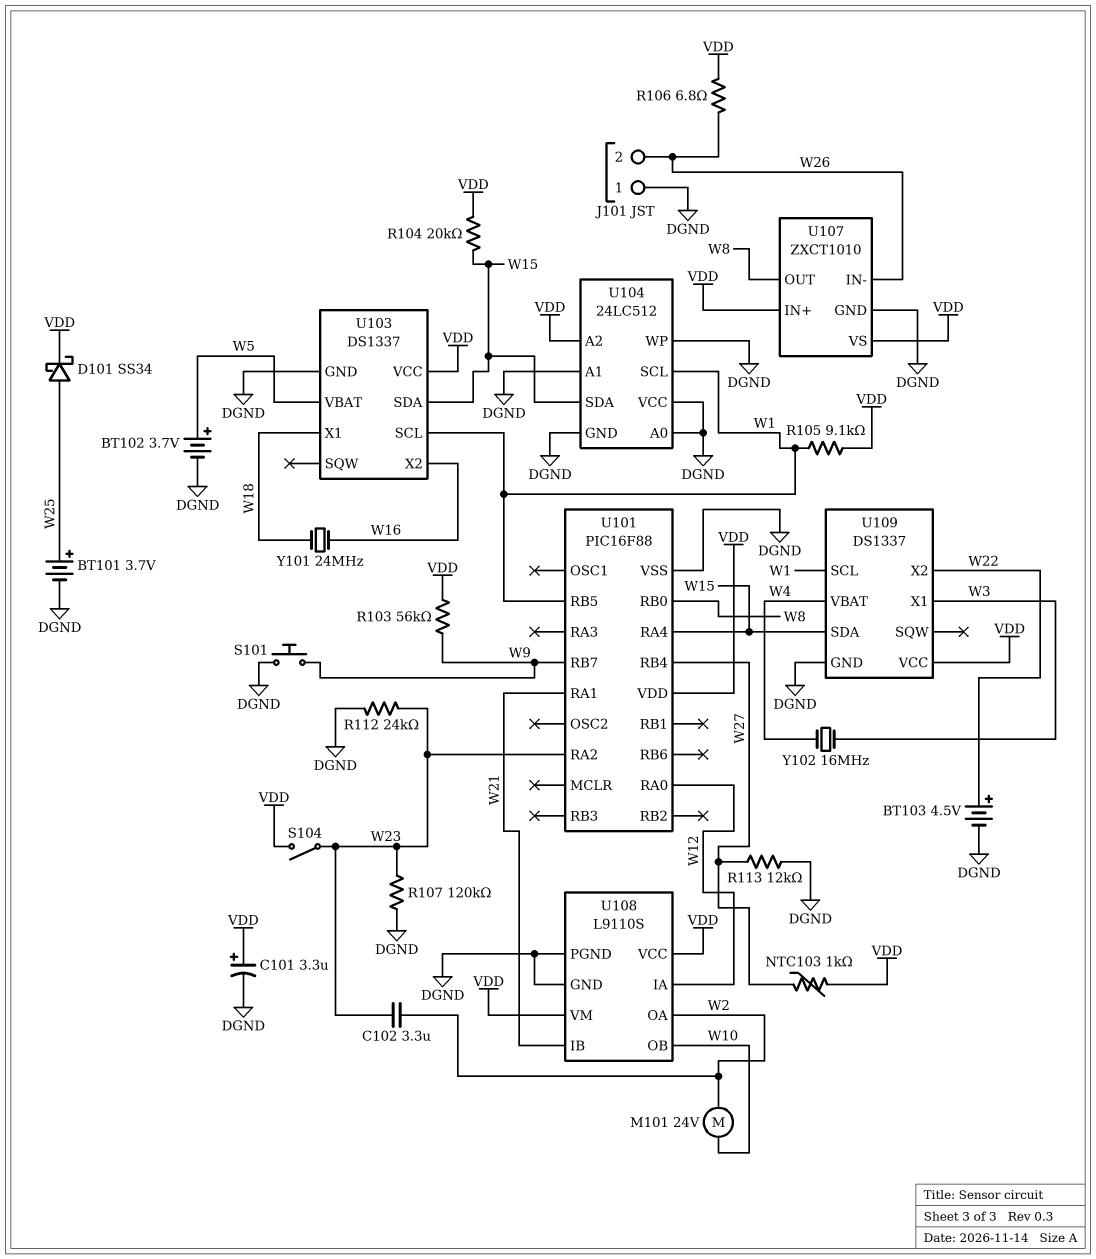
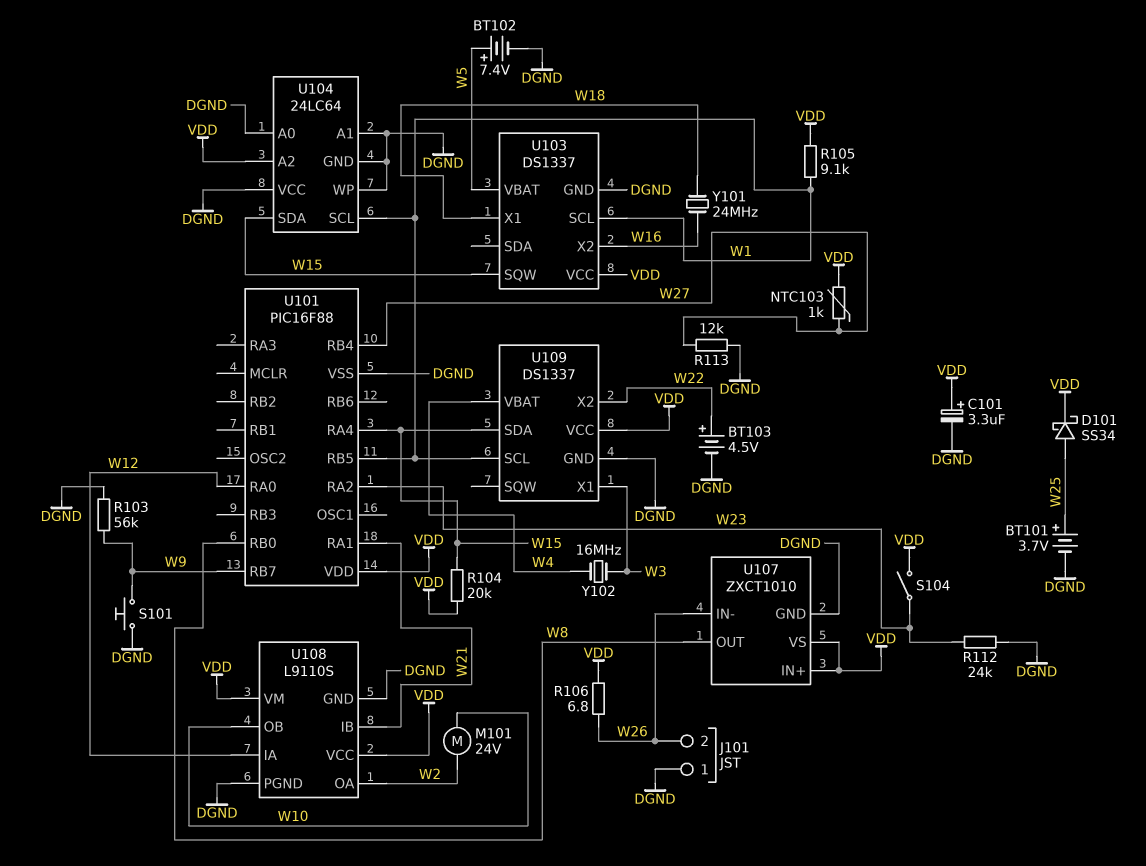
BT102: 3.7V (plus W5, minus DGND) -> 7.4V (plus W5, minus DGND)
C102: 3.3uF (W2, W23) -> none
R103: 56k (VDD, W9) -> 56k (DGND, W9)
R107: 120k (DGND, W23) -> none
U103 pin SDA: W15 -> none
U103 pin SQW: none -> W15
U104: 24LC512 -> 24LC64

